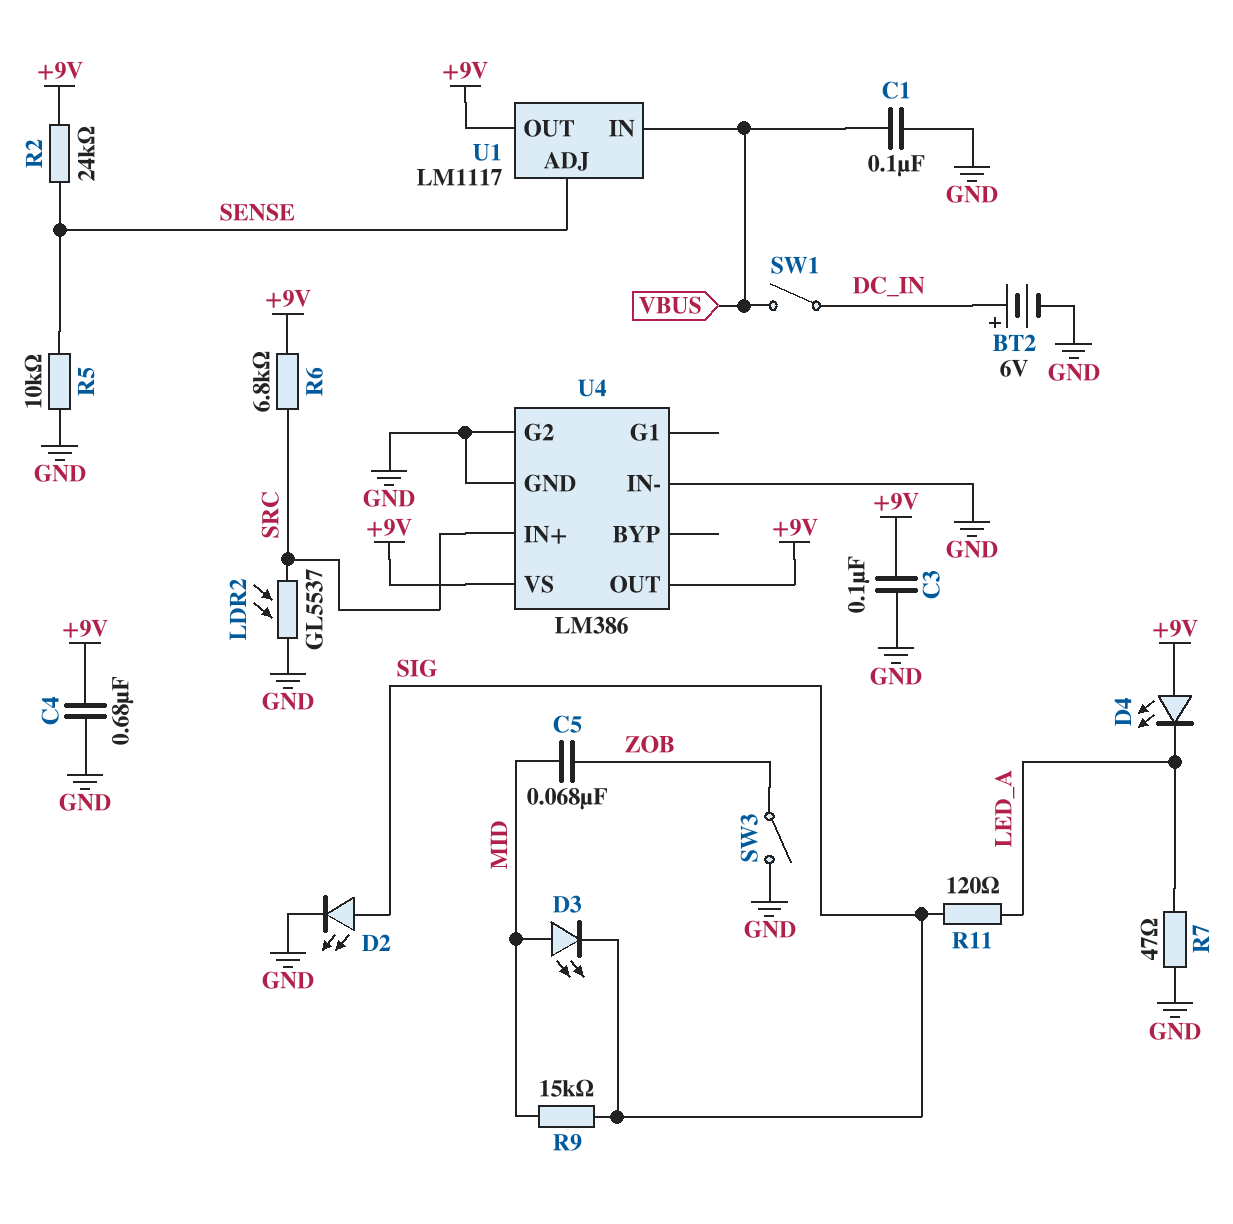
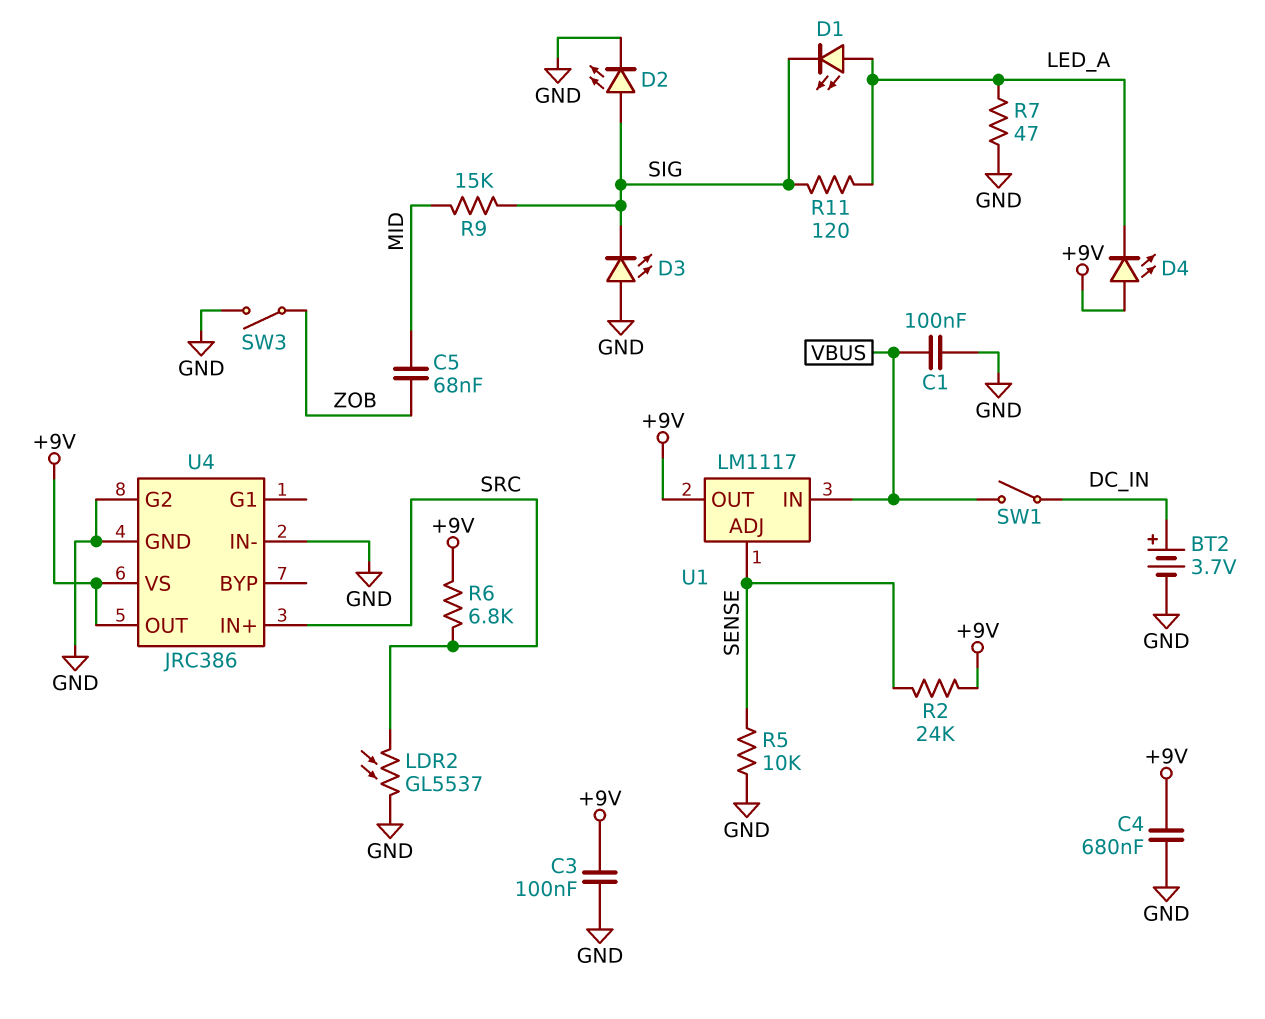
BT2: 6V (plus DC_IN, minus GND) -> 3.7V (plus DC_IN, minus GND)
D1: none -> LED (A LED_A, K SIG)
D3: LED (A MID, K SIG) -> LED (A GND, K SIG)
U4: LM386 -> JRC386

